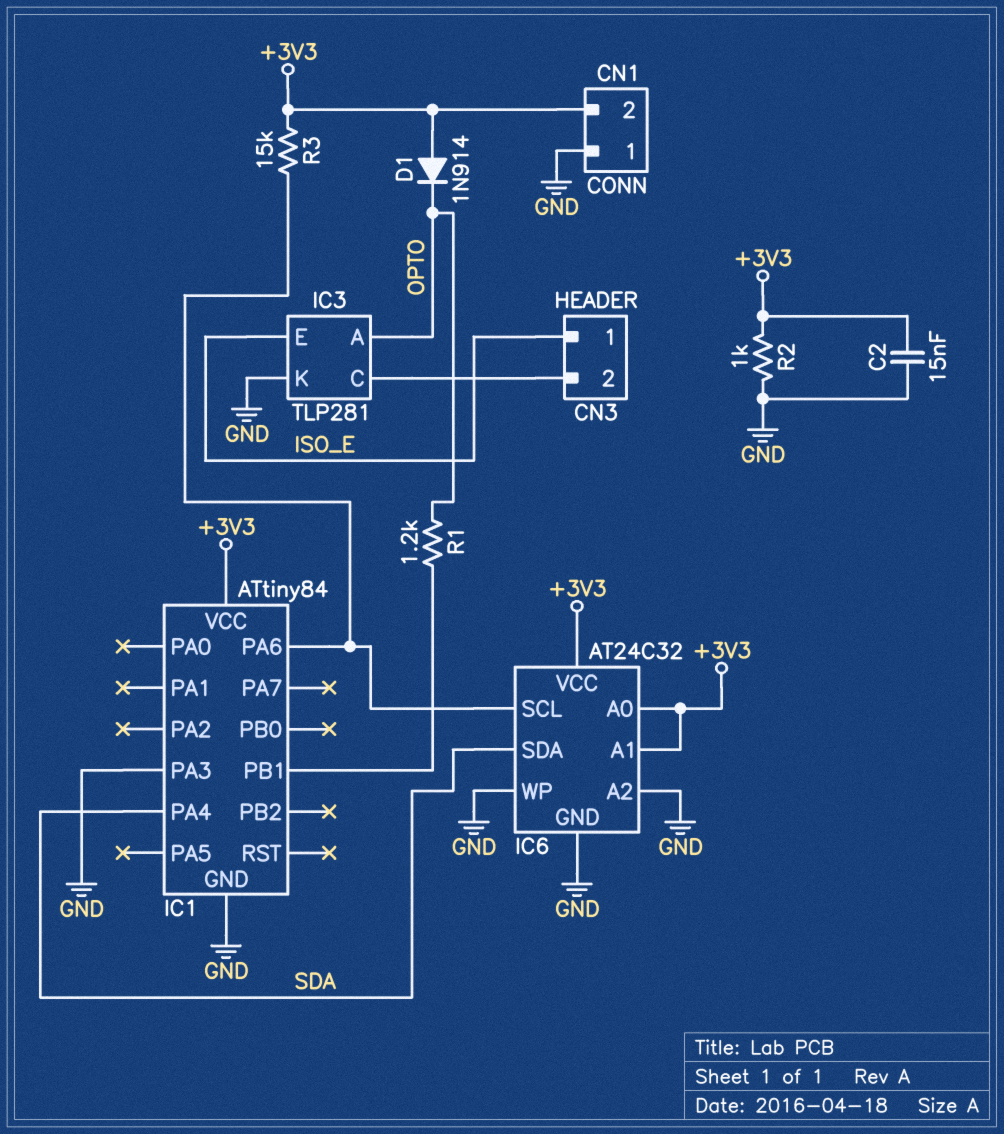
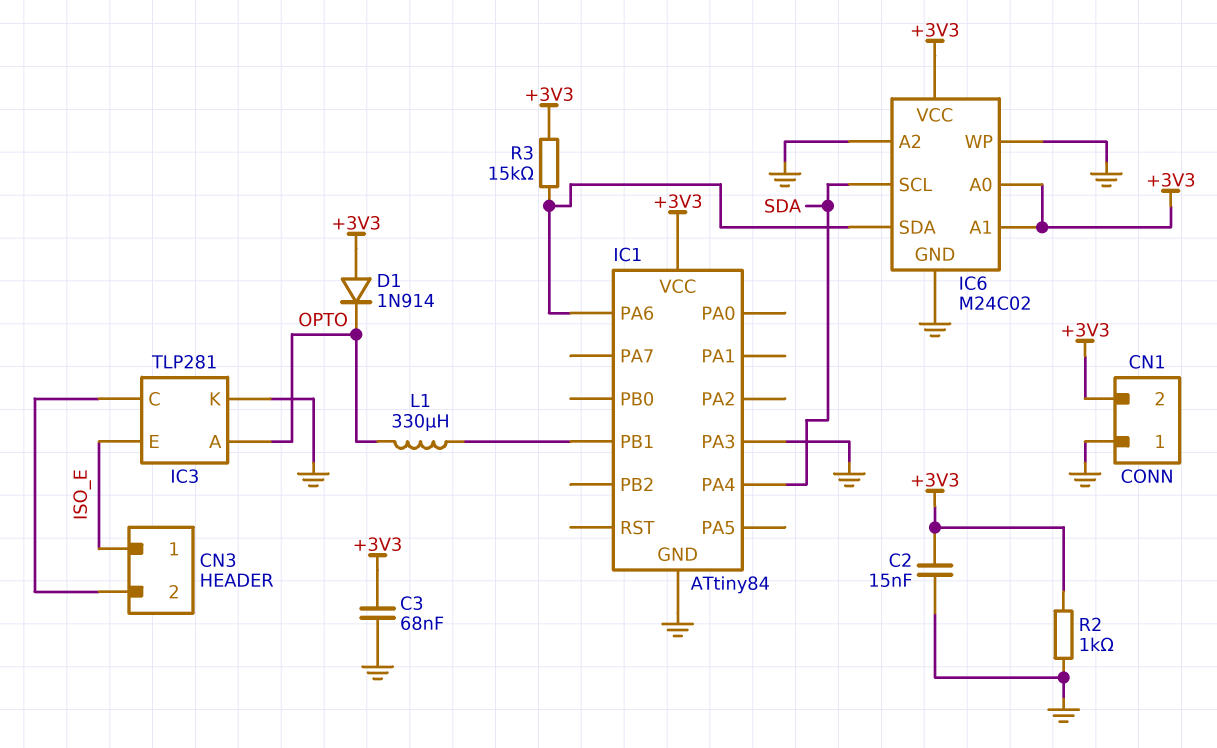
C3: none -> 68nF (+3V3, GND)
IC6: AT24C32 -> M24C02
IC6 pin SCL: IC1/PA6 -> SDA
IC6 pin SDA: SDA -> IC1/PA6
L1: none -> 330uH (IC1/PB1, OPTO)
R1: 1.2k (IC1/PB1, OPTO) -> none

